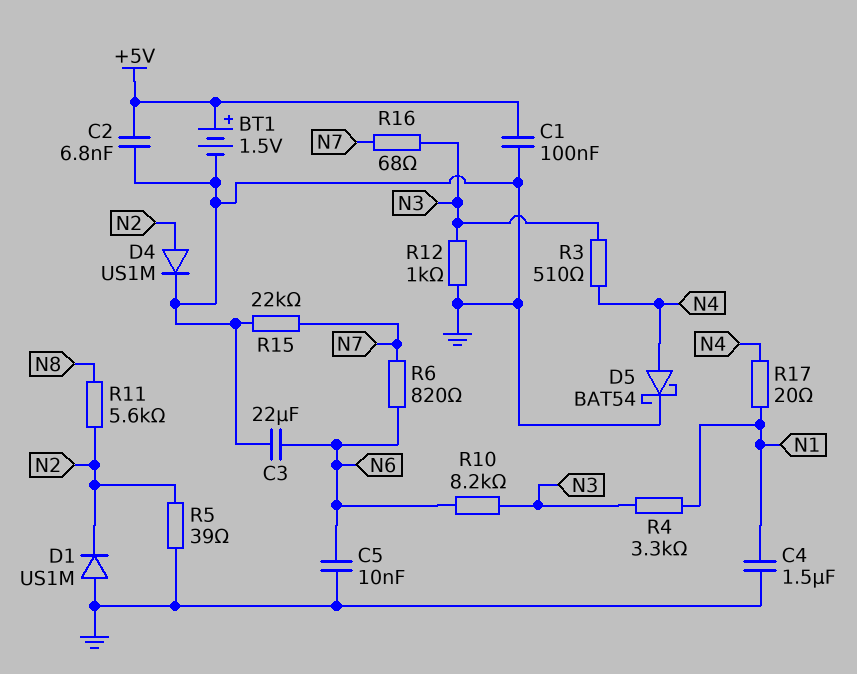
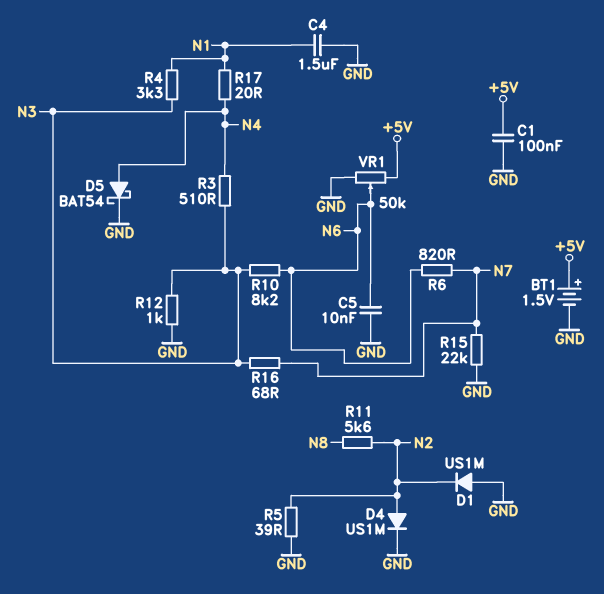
C2: 6.8nF (+5V, GND) -> none
C3: 22uF (GND, N6) -> none
VR1: none -> 50k (+5V, GND, wiper N6)

